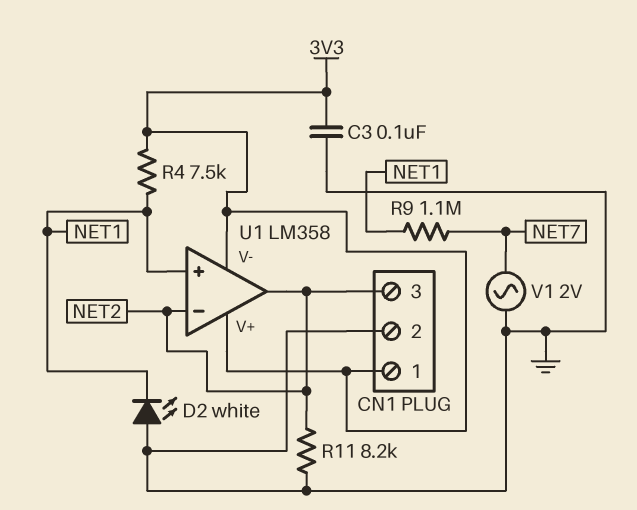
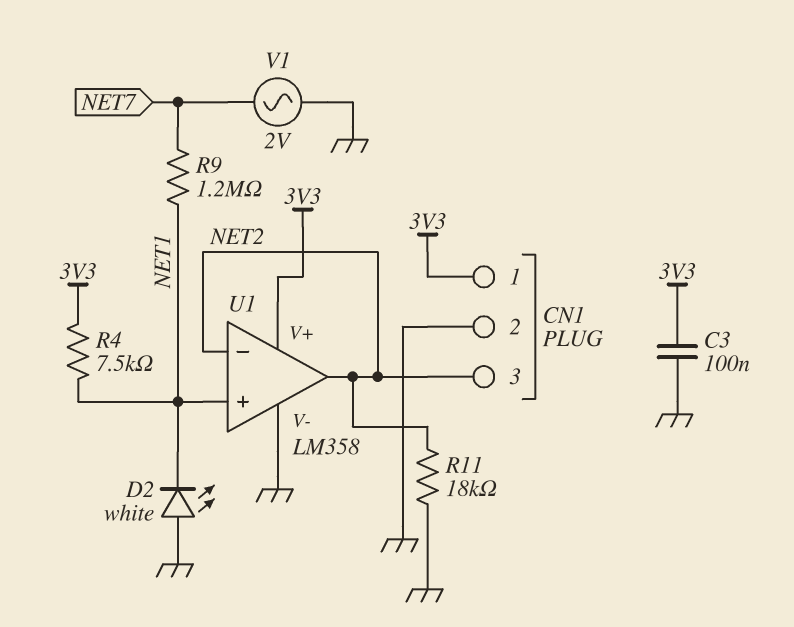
R9: 1.1M (NET1, NET7) -> 1.2M (NET1, NET7)
R11: 8.2k (GND, NET2) -> 18k (GND, NET2)
U1 pin V-: 3V3 -> GND

